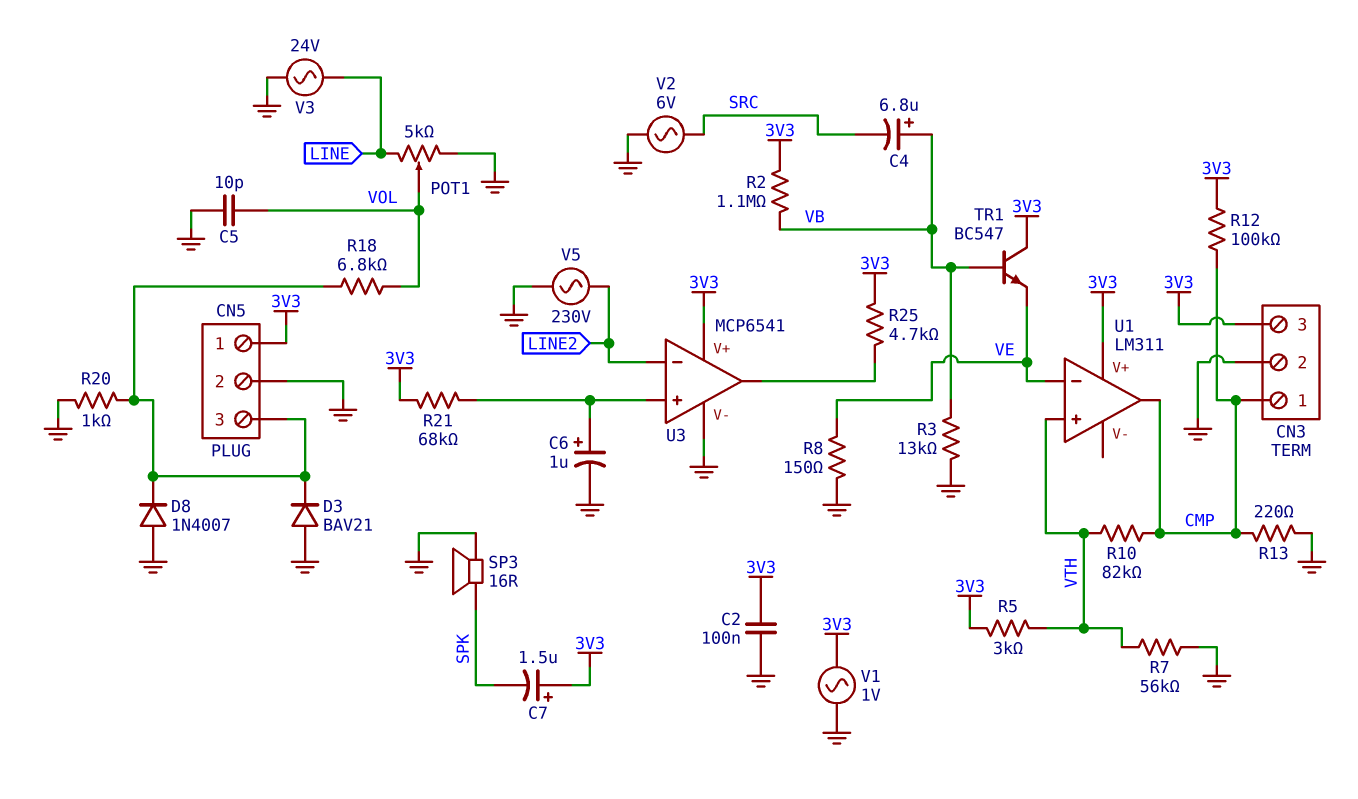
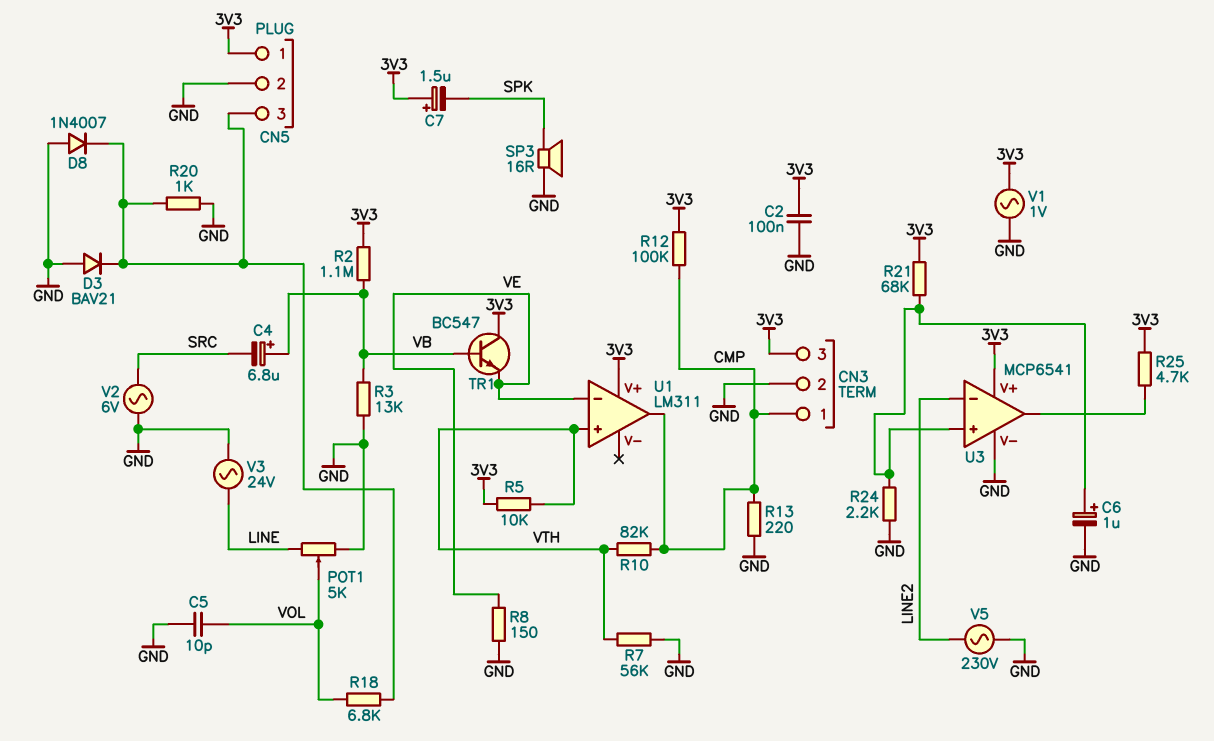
R5: 3k (3V3, VTH) -> 10k (3V3, VTH)
R24: none -> 2.2k (GND, U3/in+)

